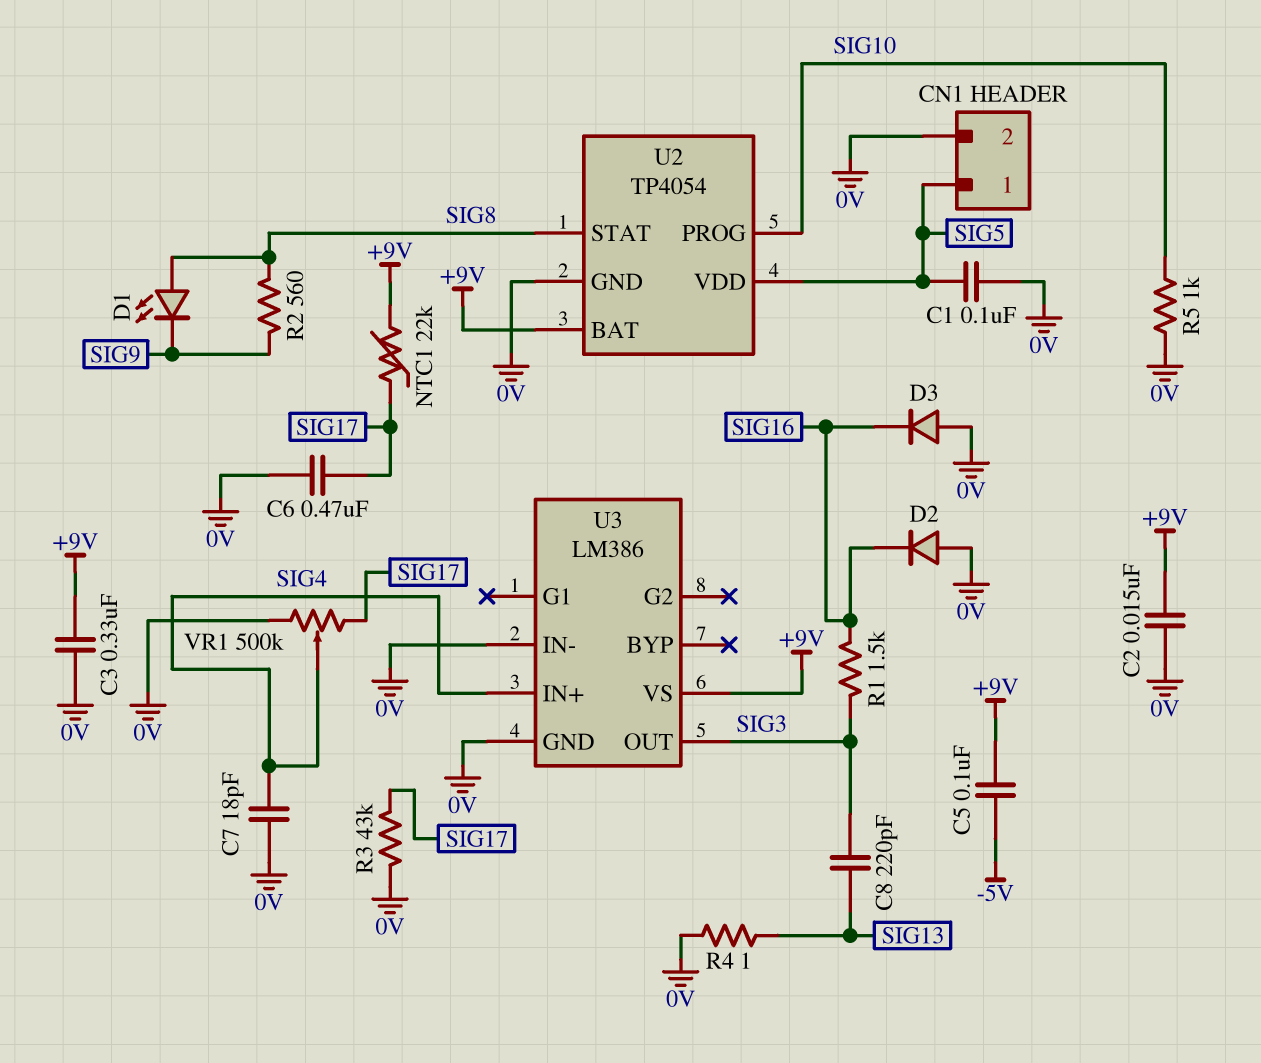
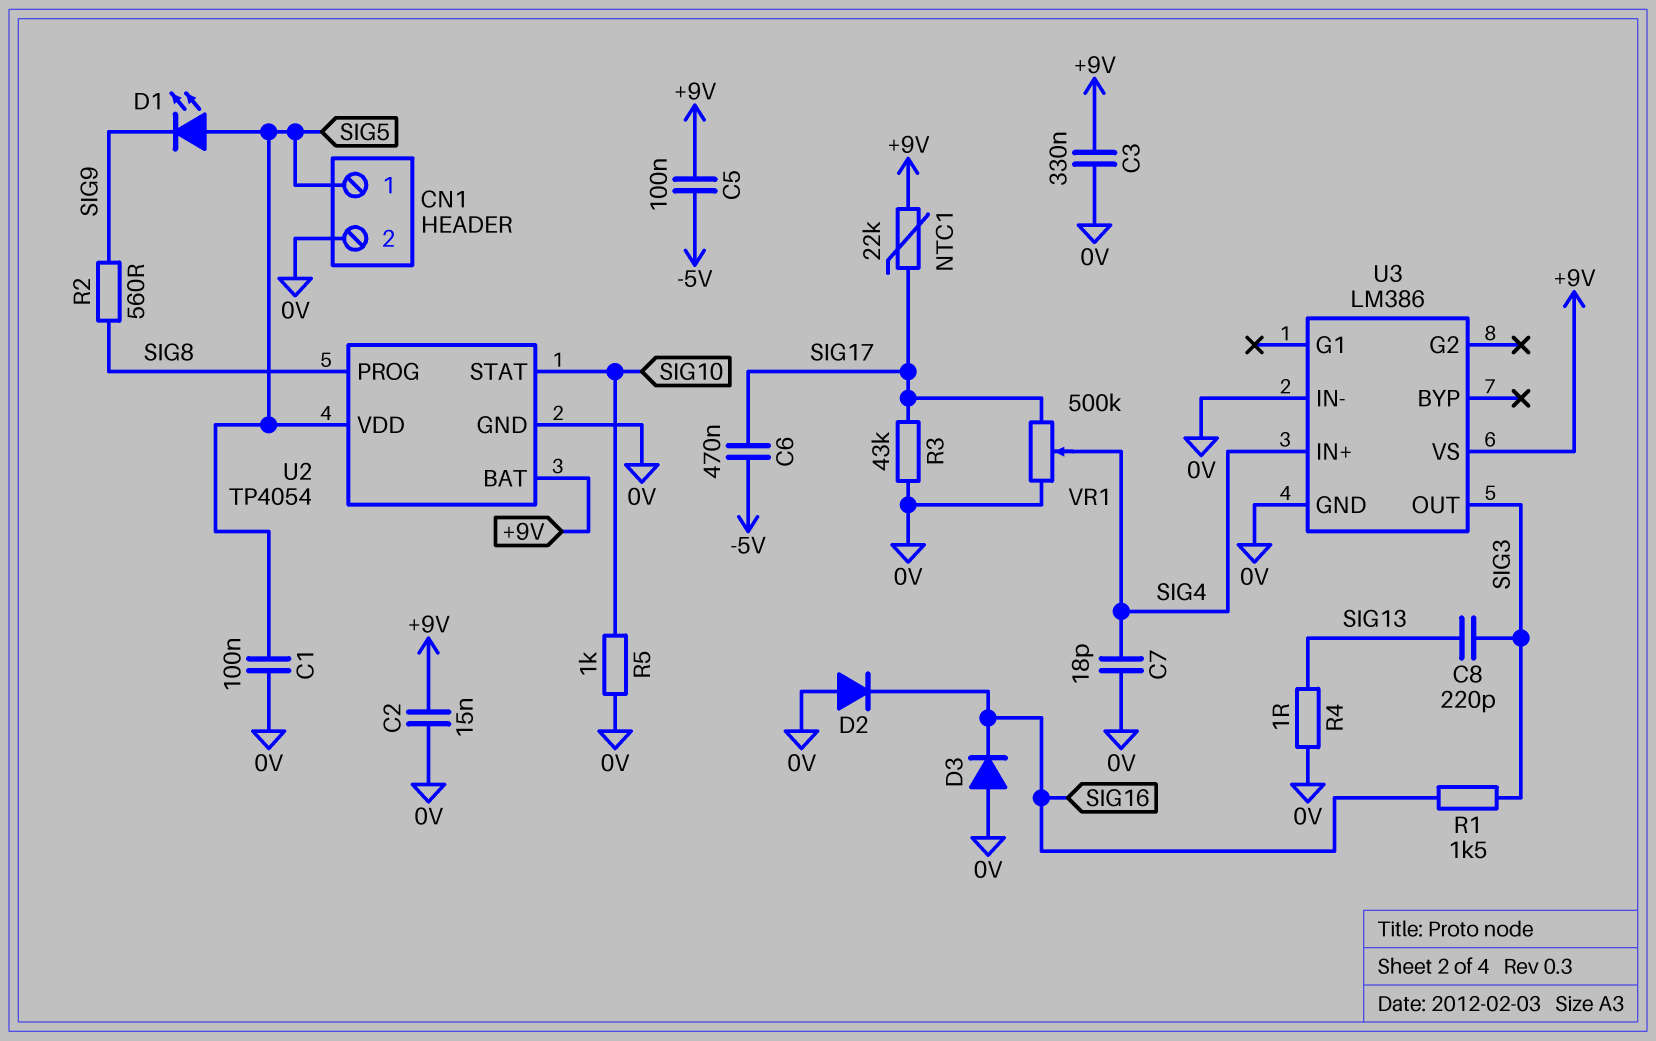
C6: 470nF (0V, SIG17) -> 470nF (-5V, SIG17)
D1: LED (A SIG8, K SIG9) -> LED (A SIG5, K SIG9)
U2 pin PROG: SIG10 -> SIG8
U2 pin STAT: SIG8 -> SIG10

